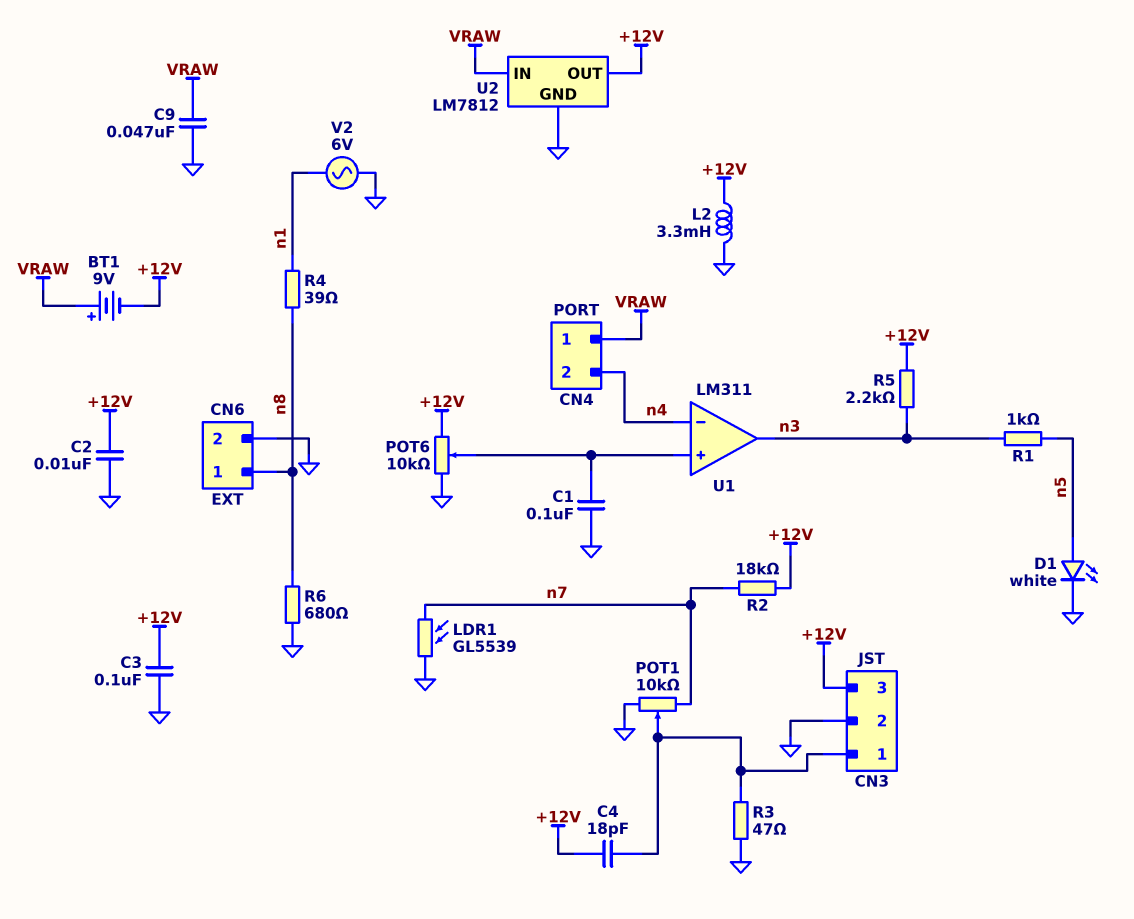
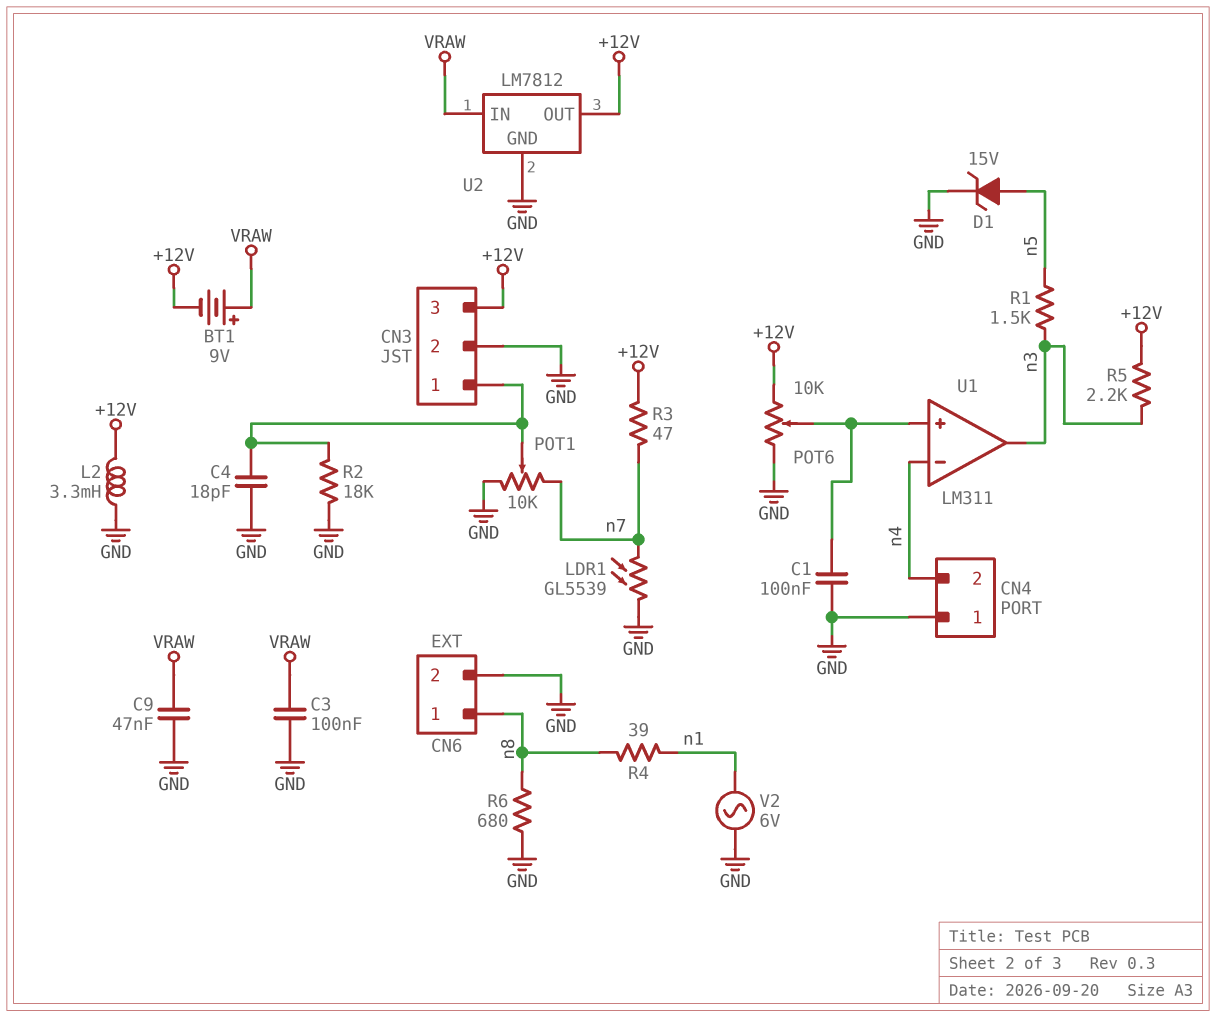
C2: 10nF (+12V, GND) -> none
C3: 100nF (+12V, GND) -> 100nF (GND, VRAW)
C4: 18pF (+12V, CN3/1) -> 18pF (CN3/1, GND)
CN4 pin 1: VRAW -> GND
D1: LED white (A n5, K GND) -> zener 15V (A n5, K GND)
R1: 1k (n3, n5) -> 1.5k (n3, n5)
R2: 18k (+12V, n7) -> 18k (CN3/1, GND)
R3: 47 (CN3/1, GND) -> 47 (+12V, n7)

